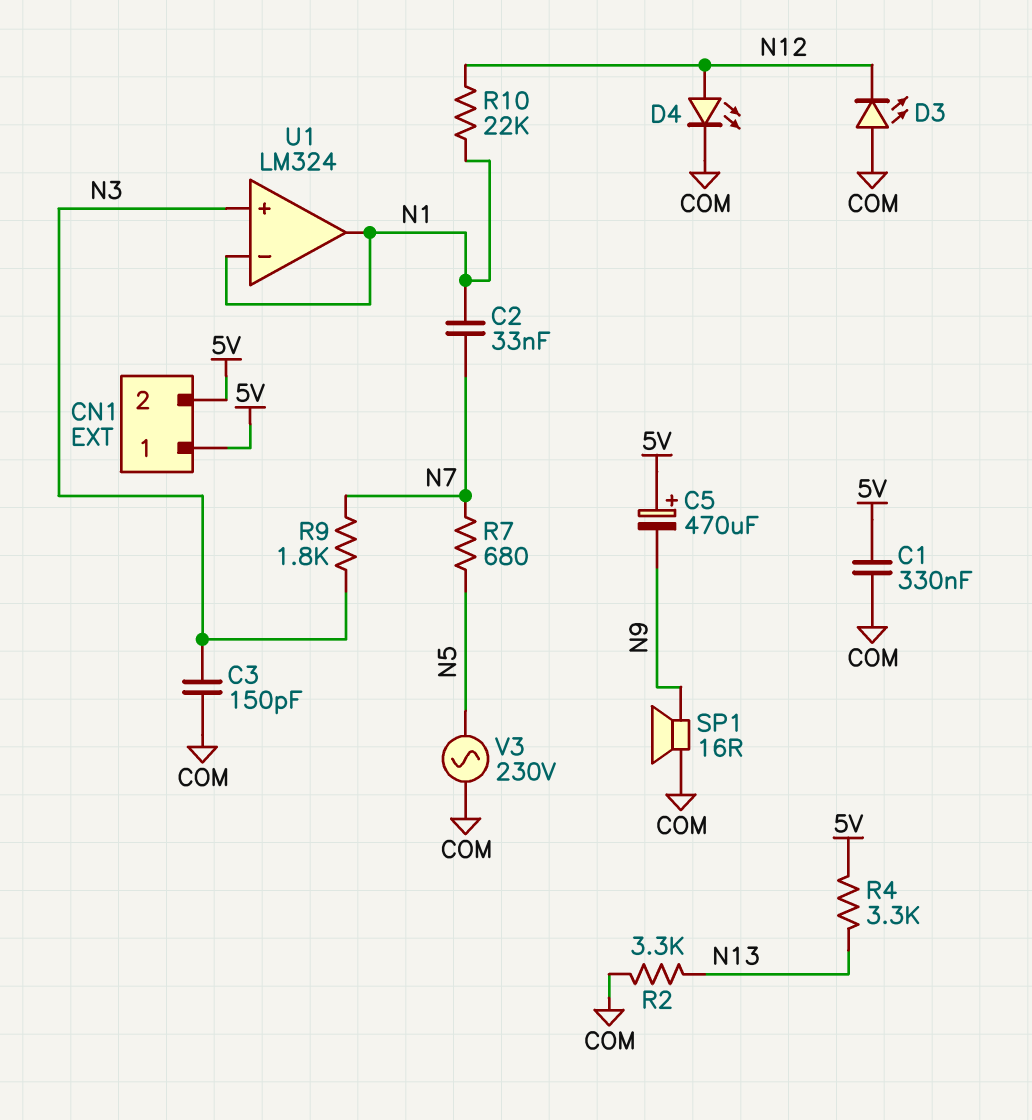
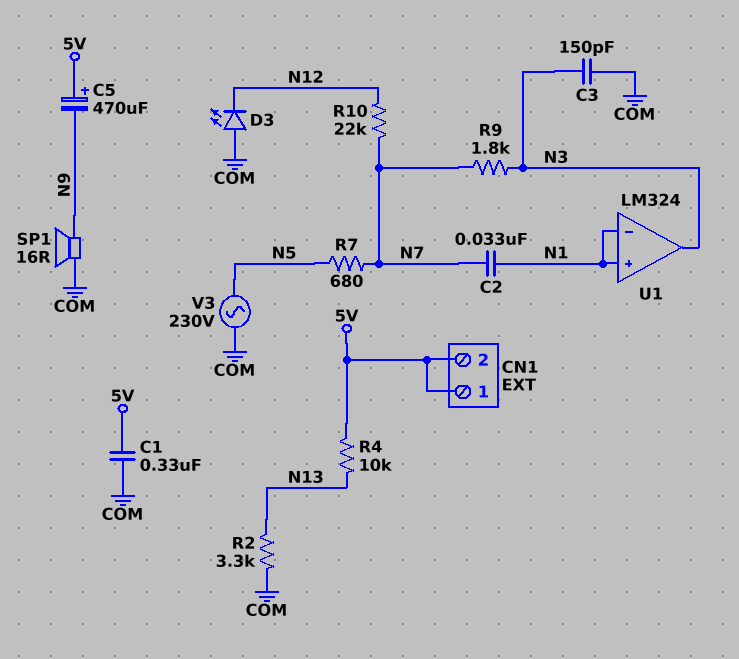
D4: LED (A N12, K COM) -> none
R4: 3.3k (5V, N13) -> 10k (5V, N13)
R10: 22k (N1, N12) -> 22k (N7, N12)
U1 pin in+: N3 -> N1
U1 pin out: N1 -> N3

